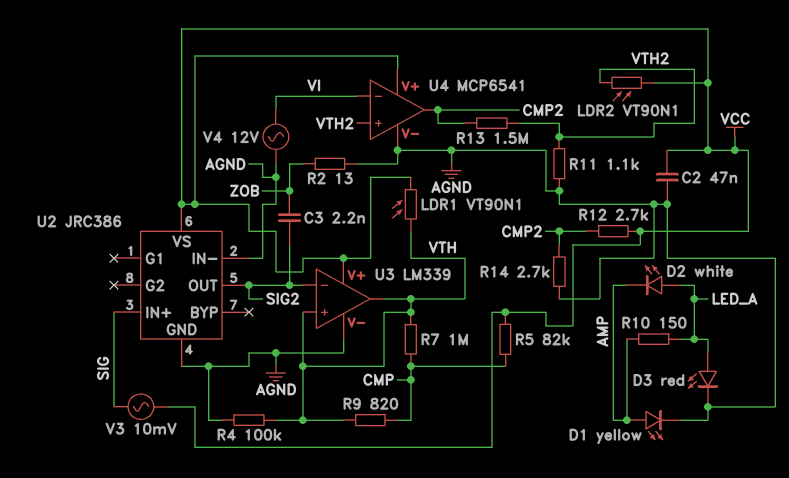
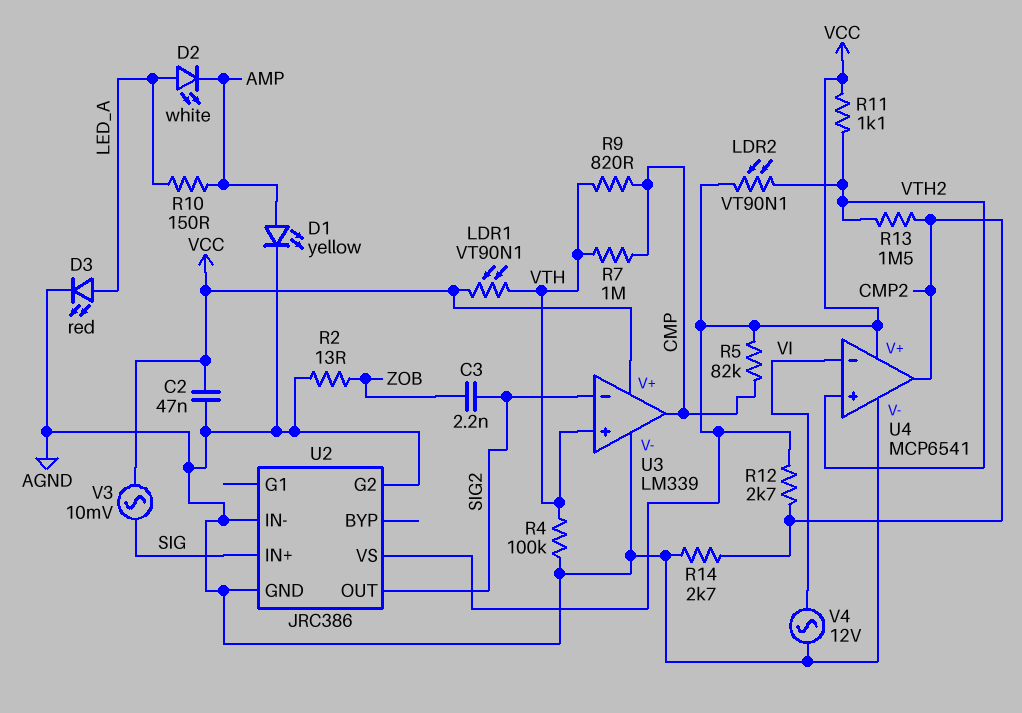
R11: 1.1k (AGND, VTH2) -> 1.1k (VCC, VTH2)
U2 pin G2: none -> AGND
U3 pin out: VTH -> CMP

